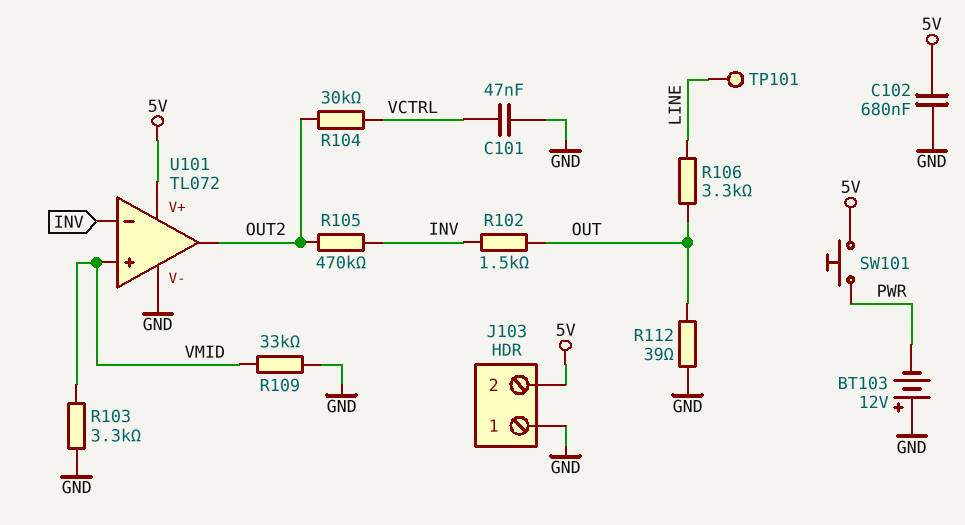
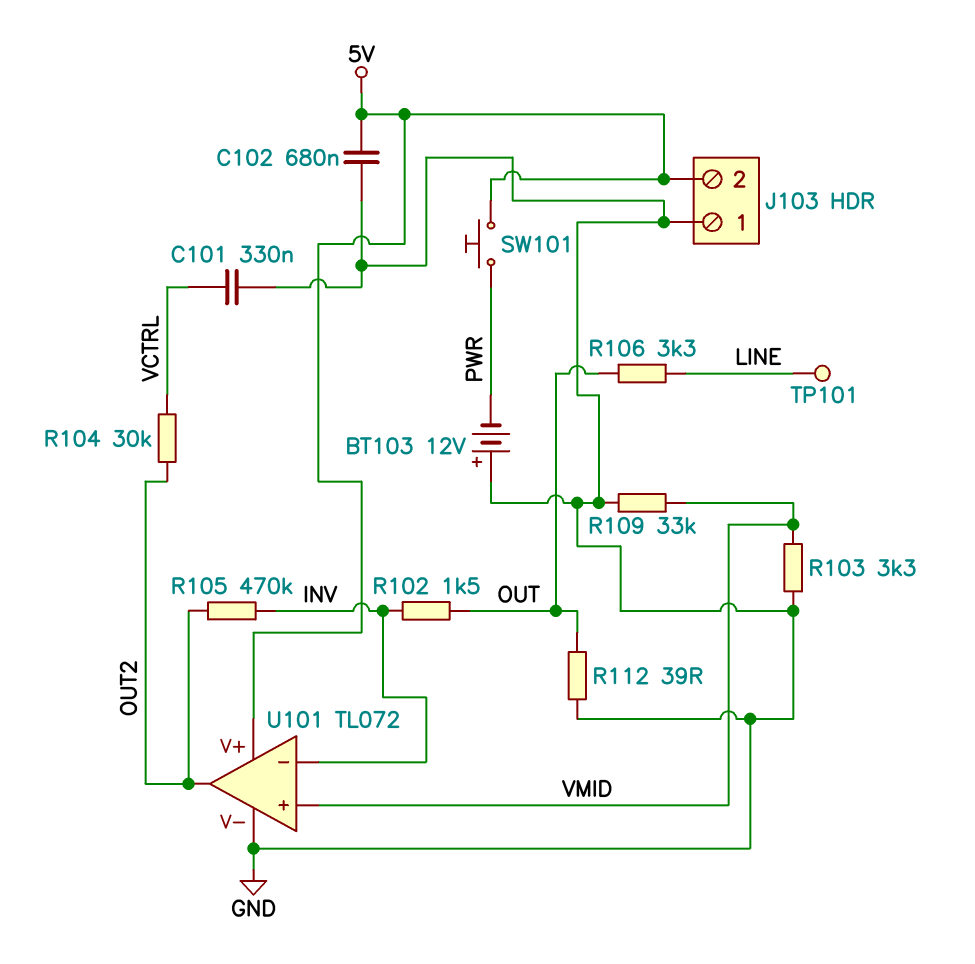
C101: 47nF (GND, VCTRL) -> 330nF (GND, VCTRL)

